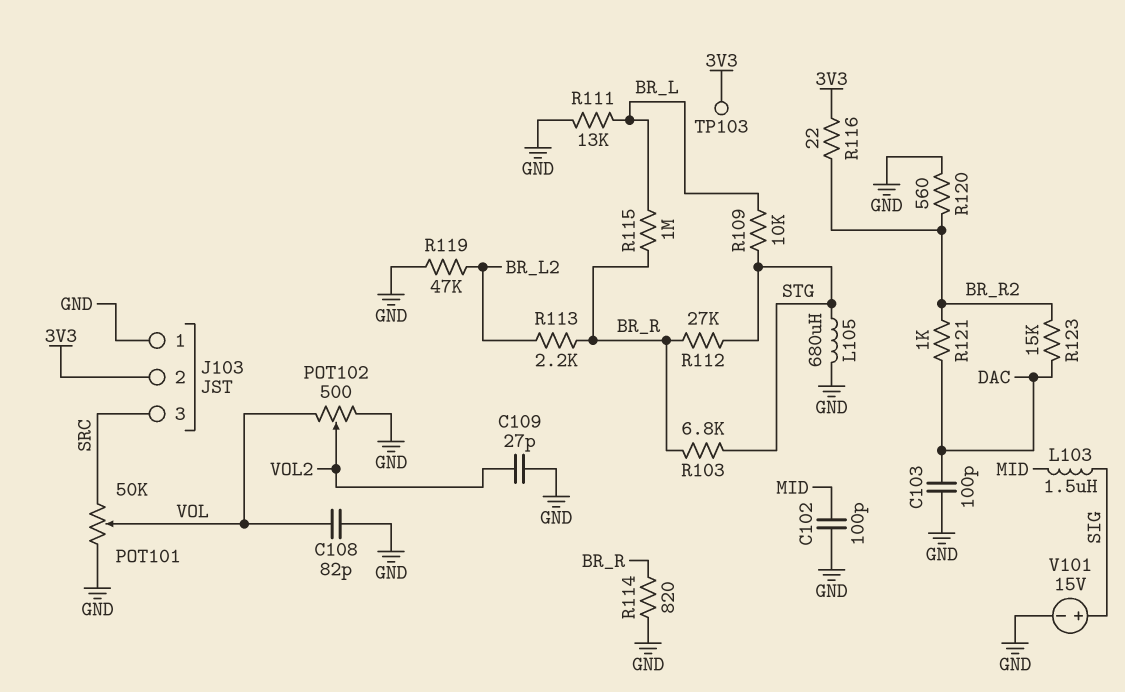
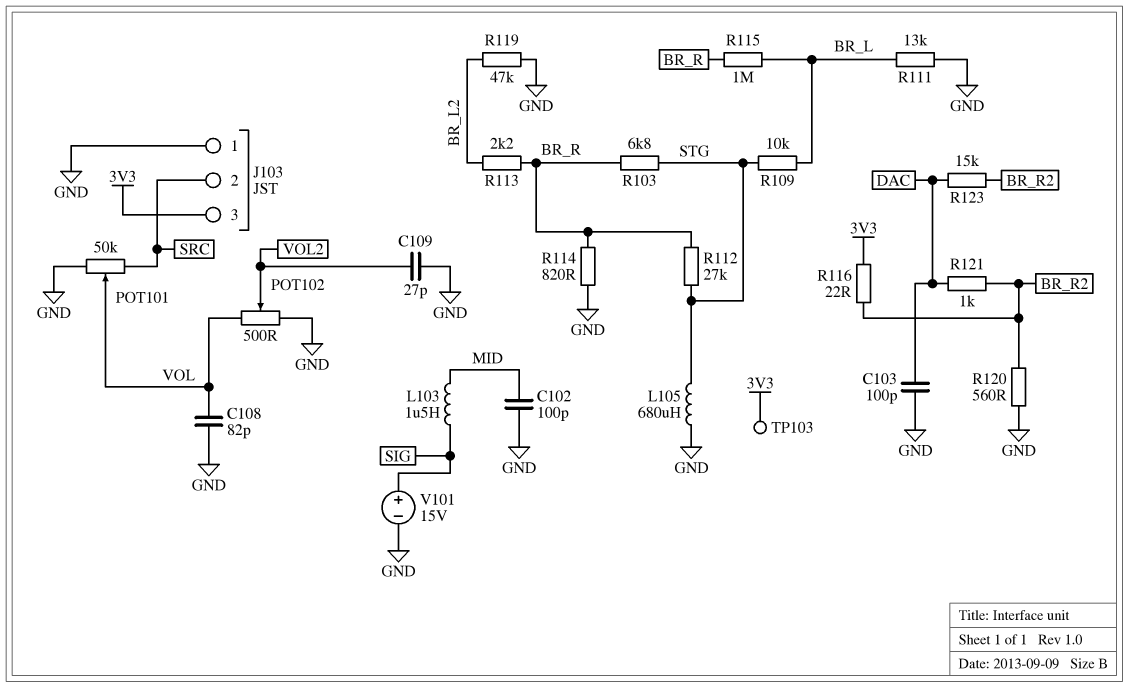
J103 pin 2: 3V3 -> SRC
J103 pin 3: SRC -> 3V3

